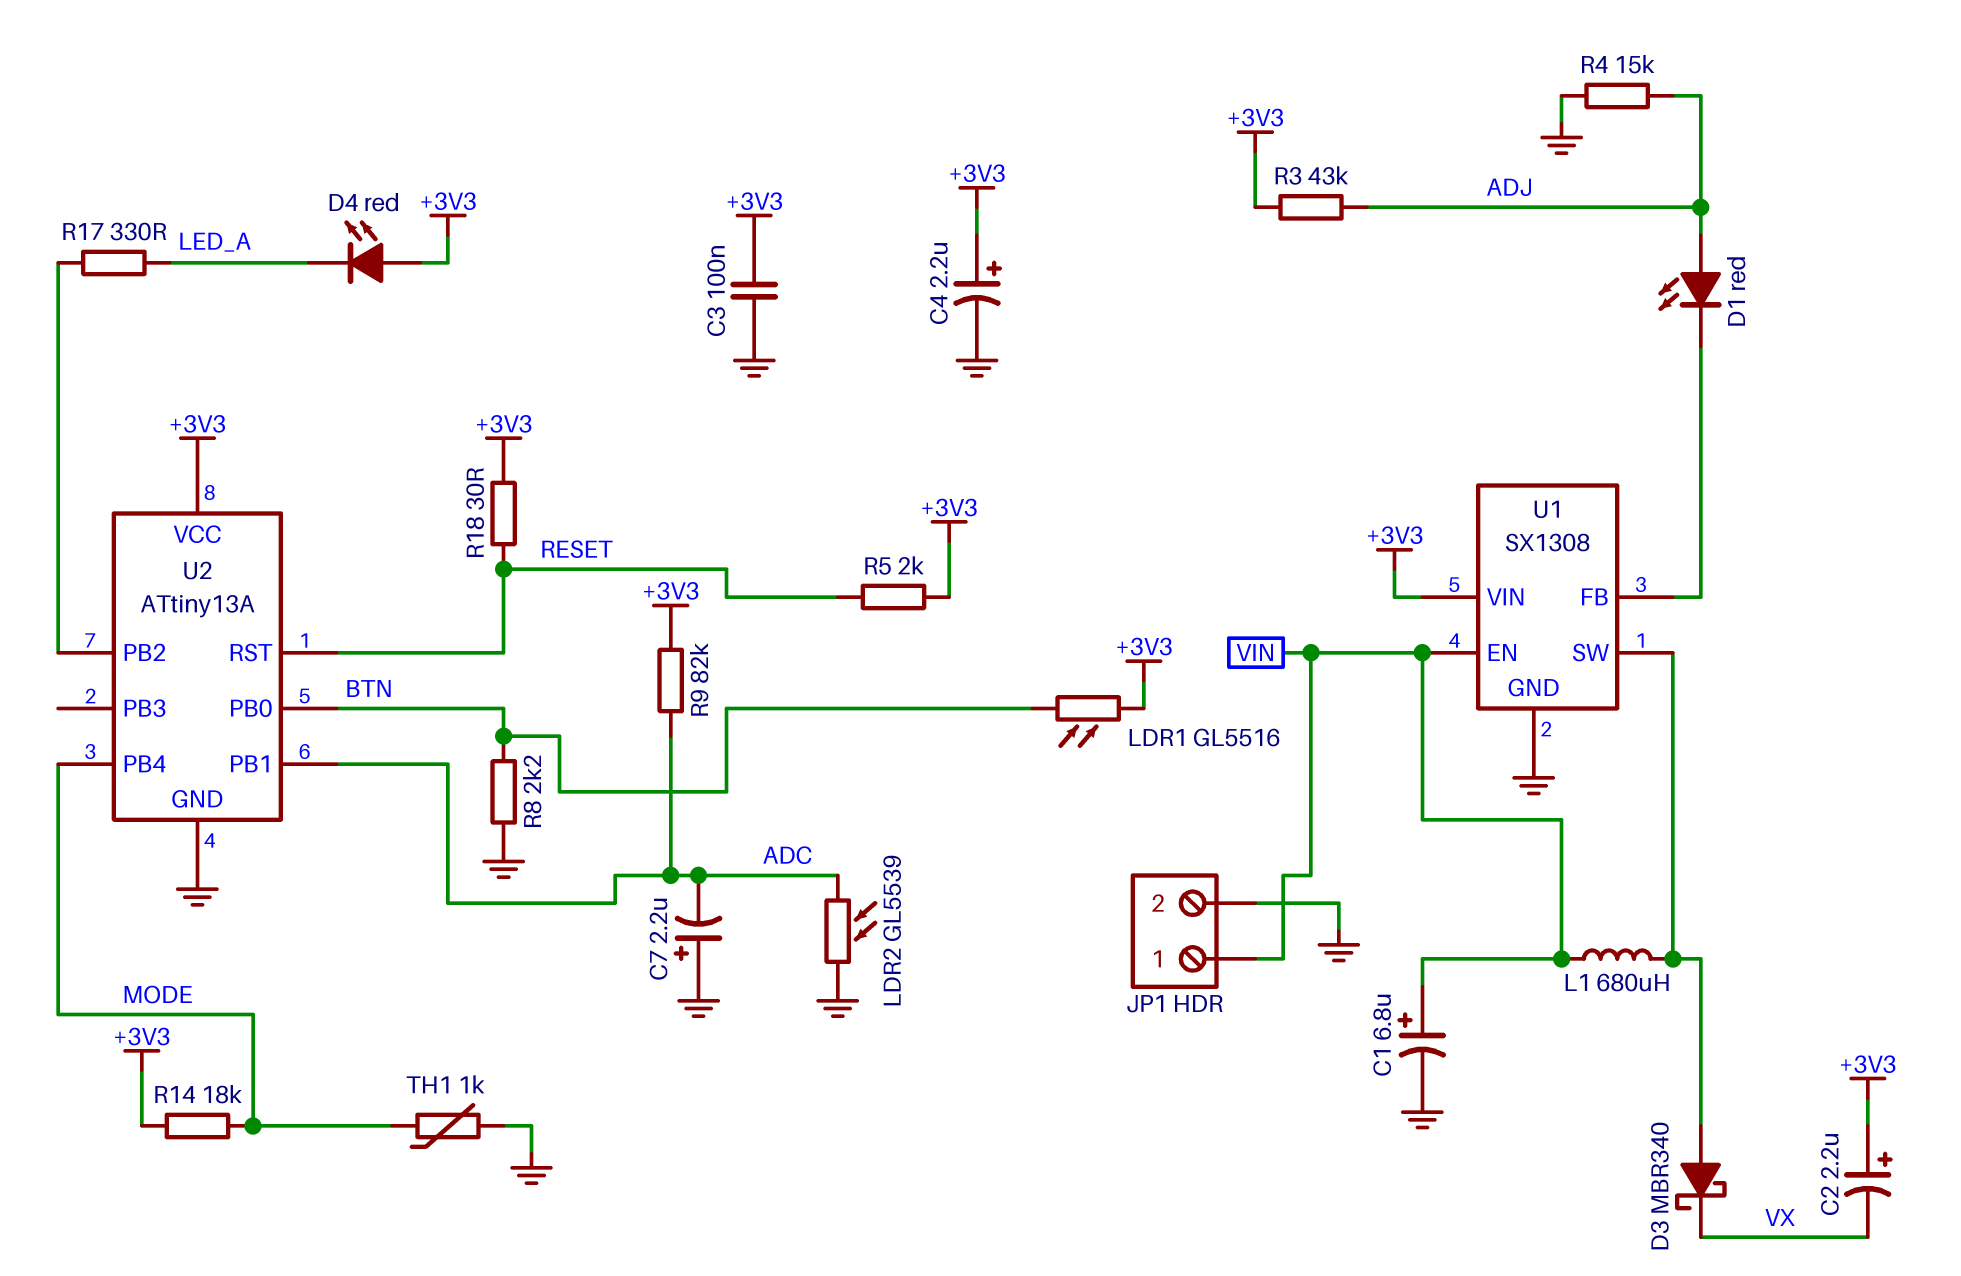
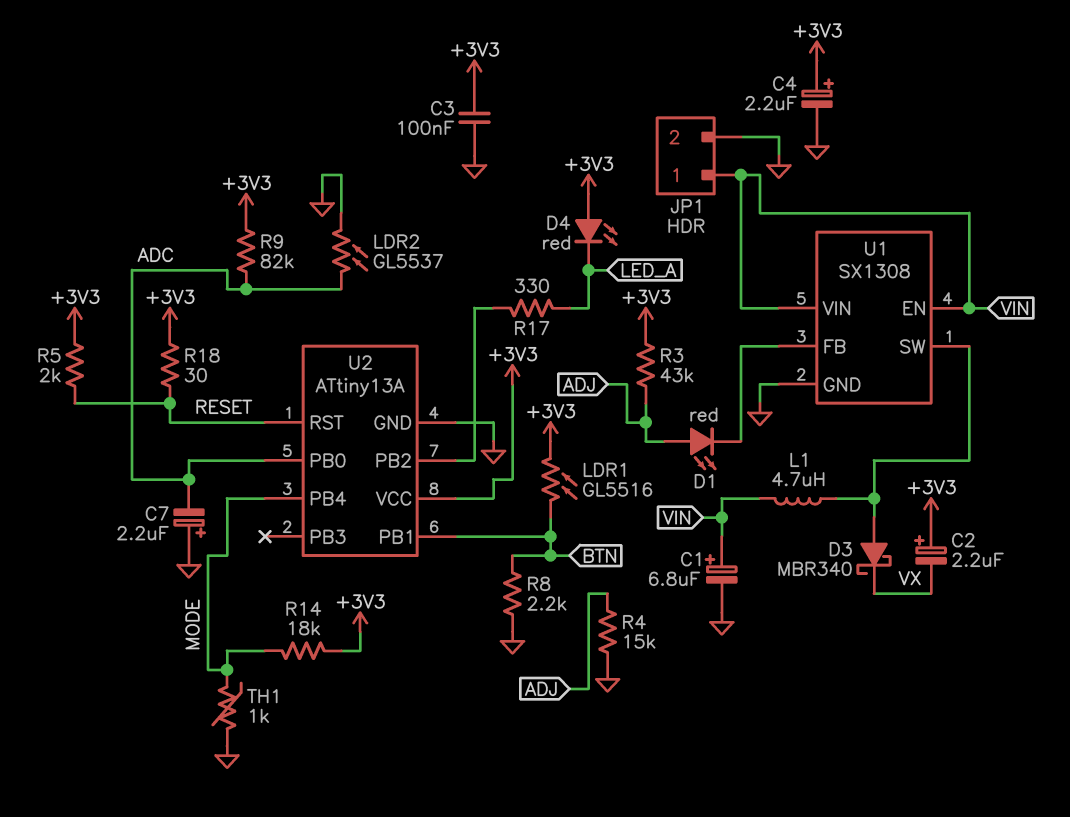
L1: 680uH (U1/SW, VIN) -> 4.7uH (U1/SW, VIN)
LDR2: GL5539 (ADC, GND) -> GL5537 (ADC, GND)
U1 pin VIN: +3V3 -> VIN
U2 pin PB0: BTN -> ADC
U2 pin PB1: ADC -> BTN

